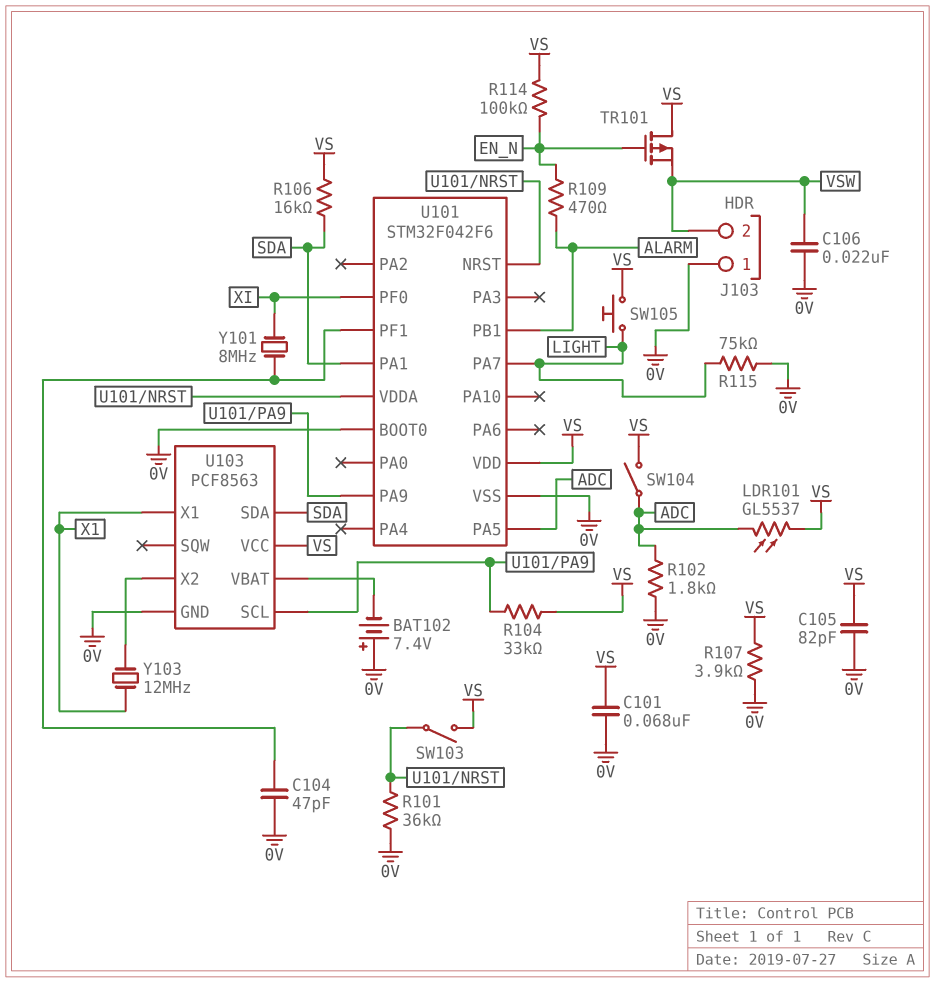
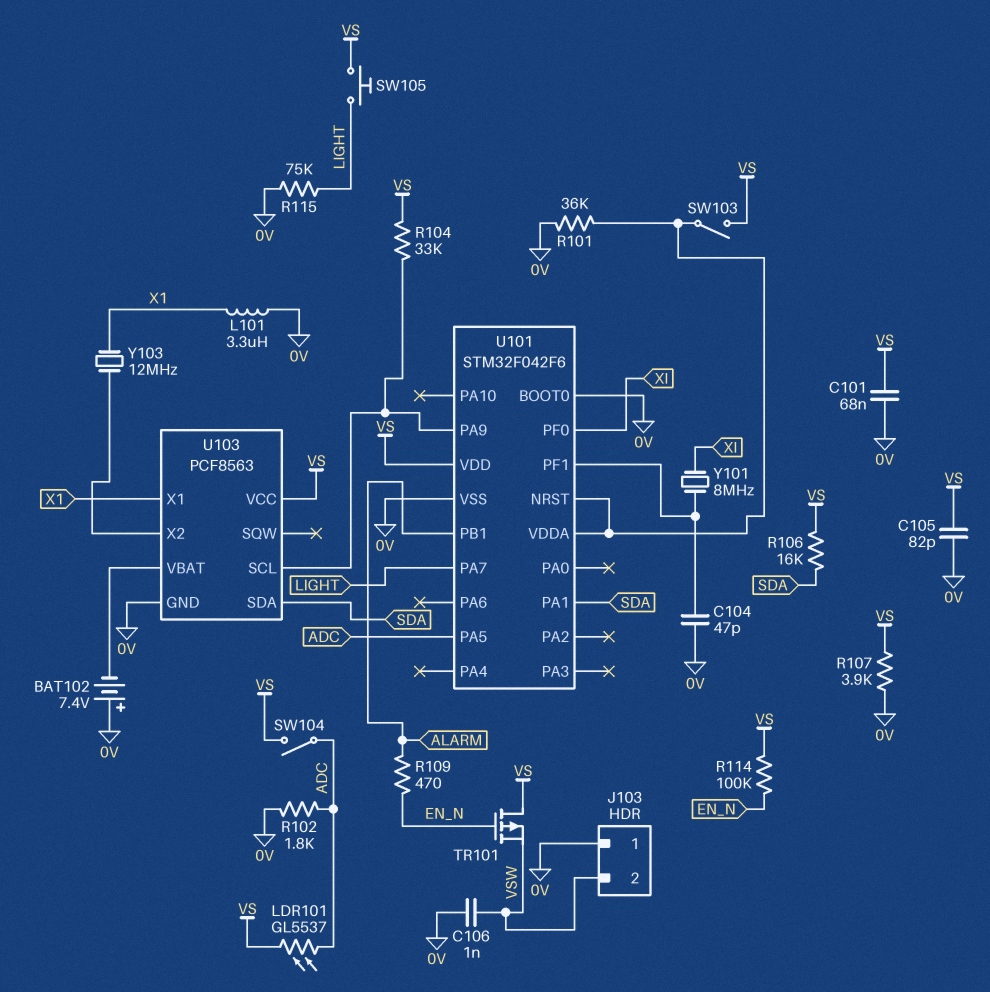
C106: 22nF (0V, VSW) -> 1nF (0V, VSW)
L101: none -> 3.3uH (0V, X1)

